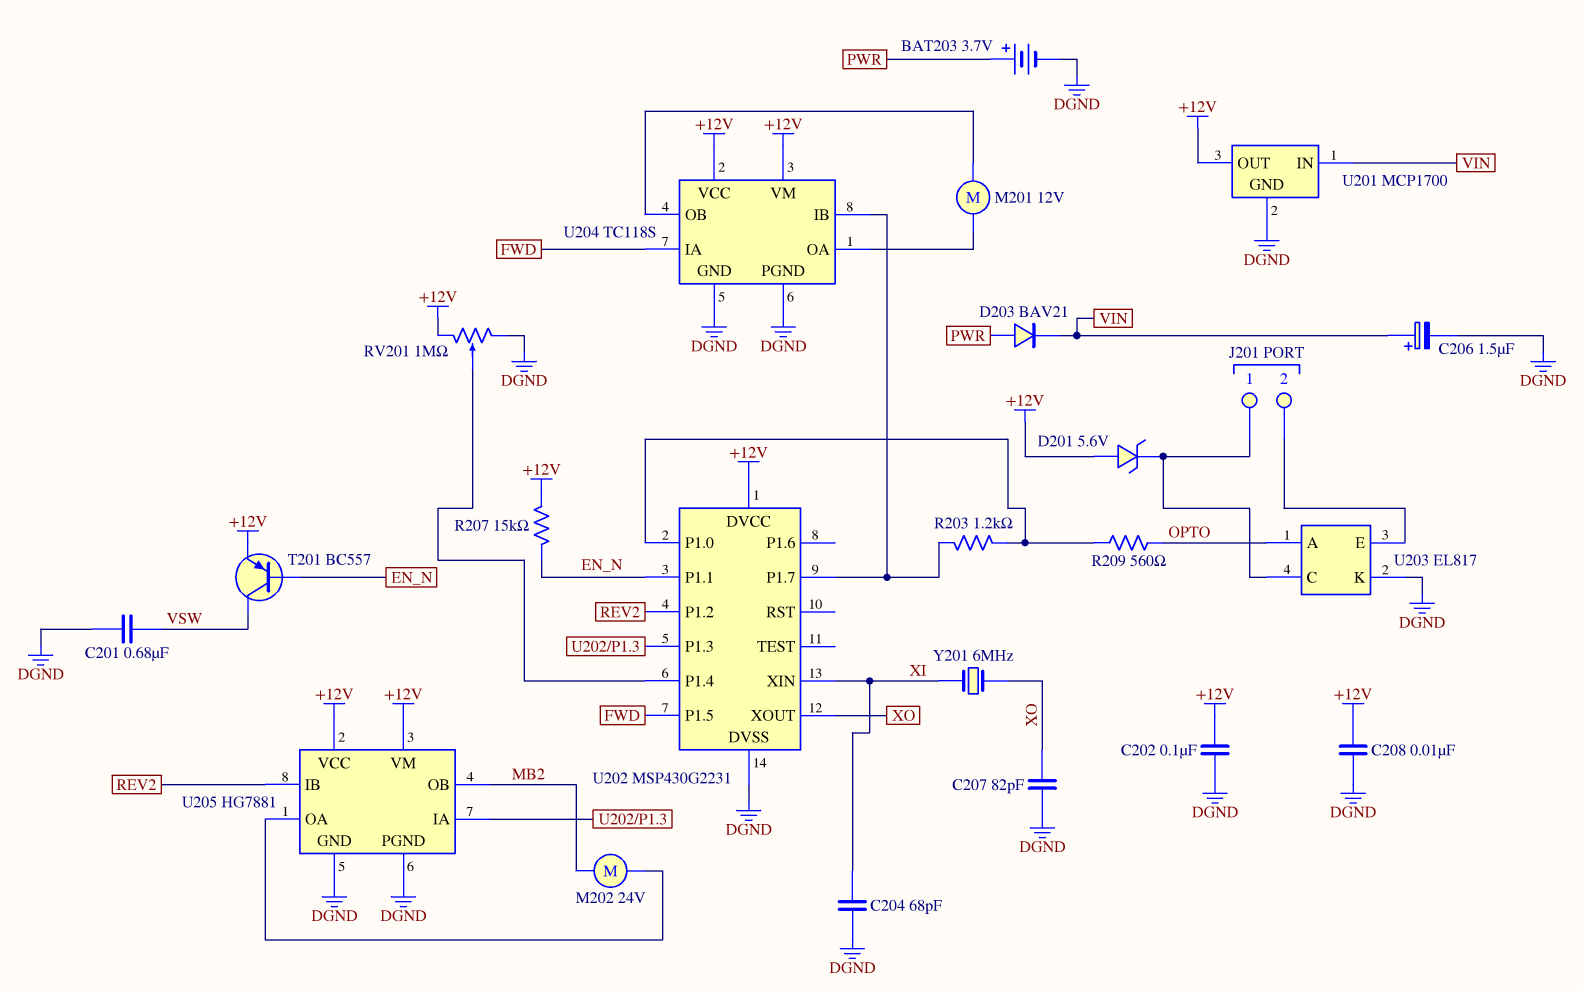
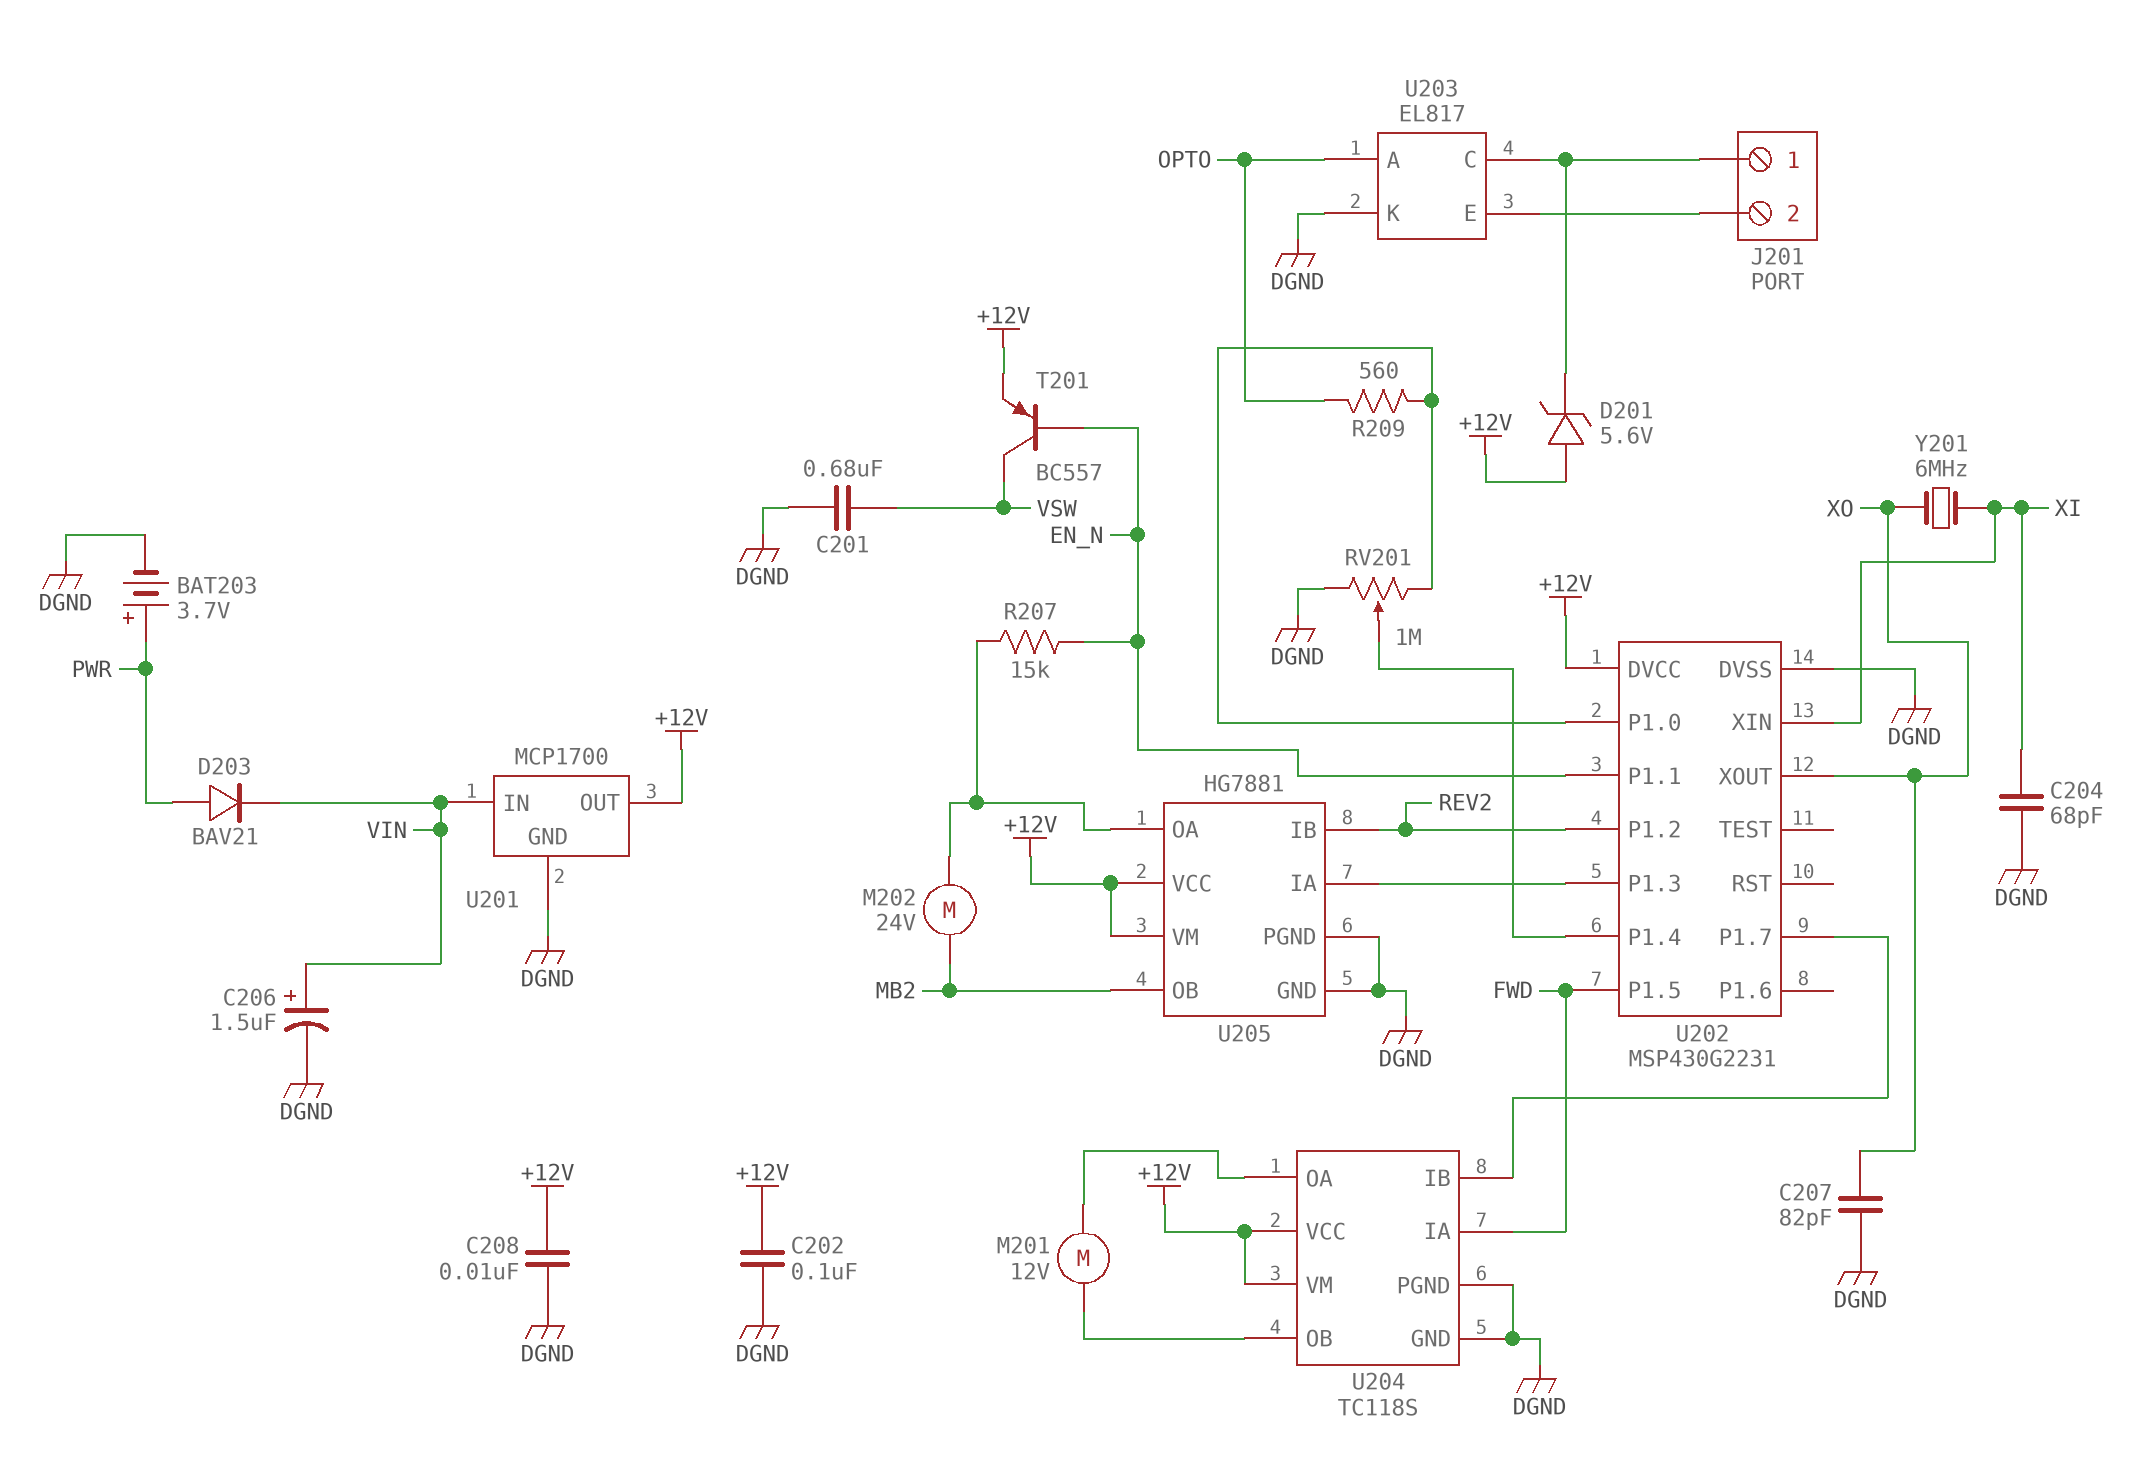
R203: 1.2k (U202/P1.0, U202/P1.7) -> none
R207: 15k (+12V, EN_N) -> 15k (EN_N, U205/OA)
RV201: 1M (+12V, DGND, wiper U202/P1.4) -> 1M (DGND, U202/P1.0, wiper U202/P1.4)

